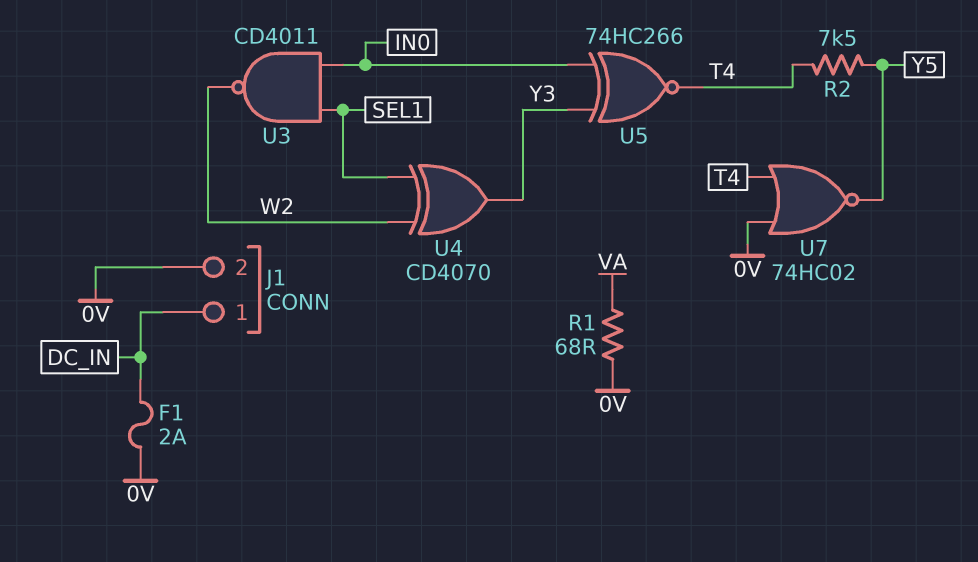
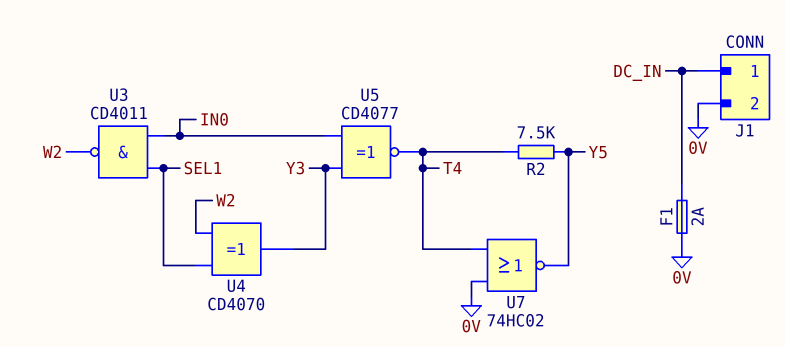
R1: 68 (0V, VA) -> none
U5: XNOR 74HC266 (in IN0, in Y3, out T4) -> XNOR CD4077 (in IN0, in Y3, out T4)

